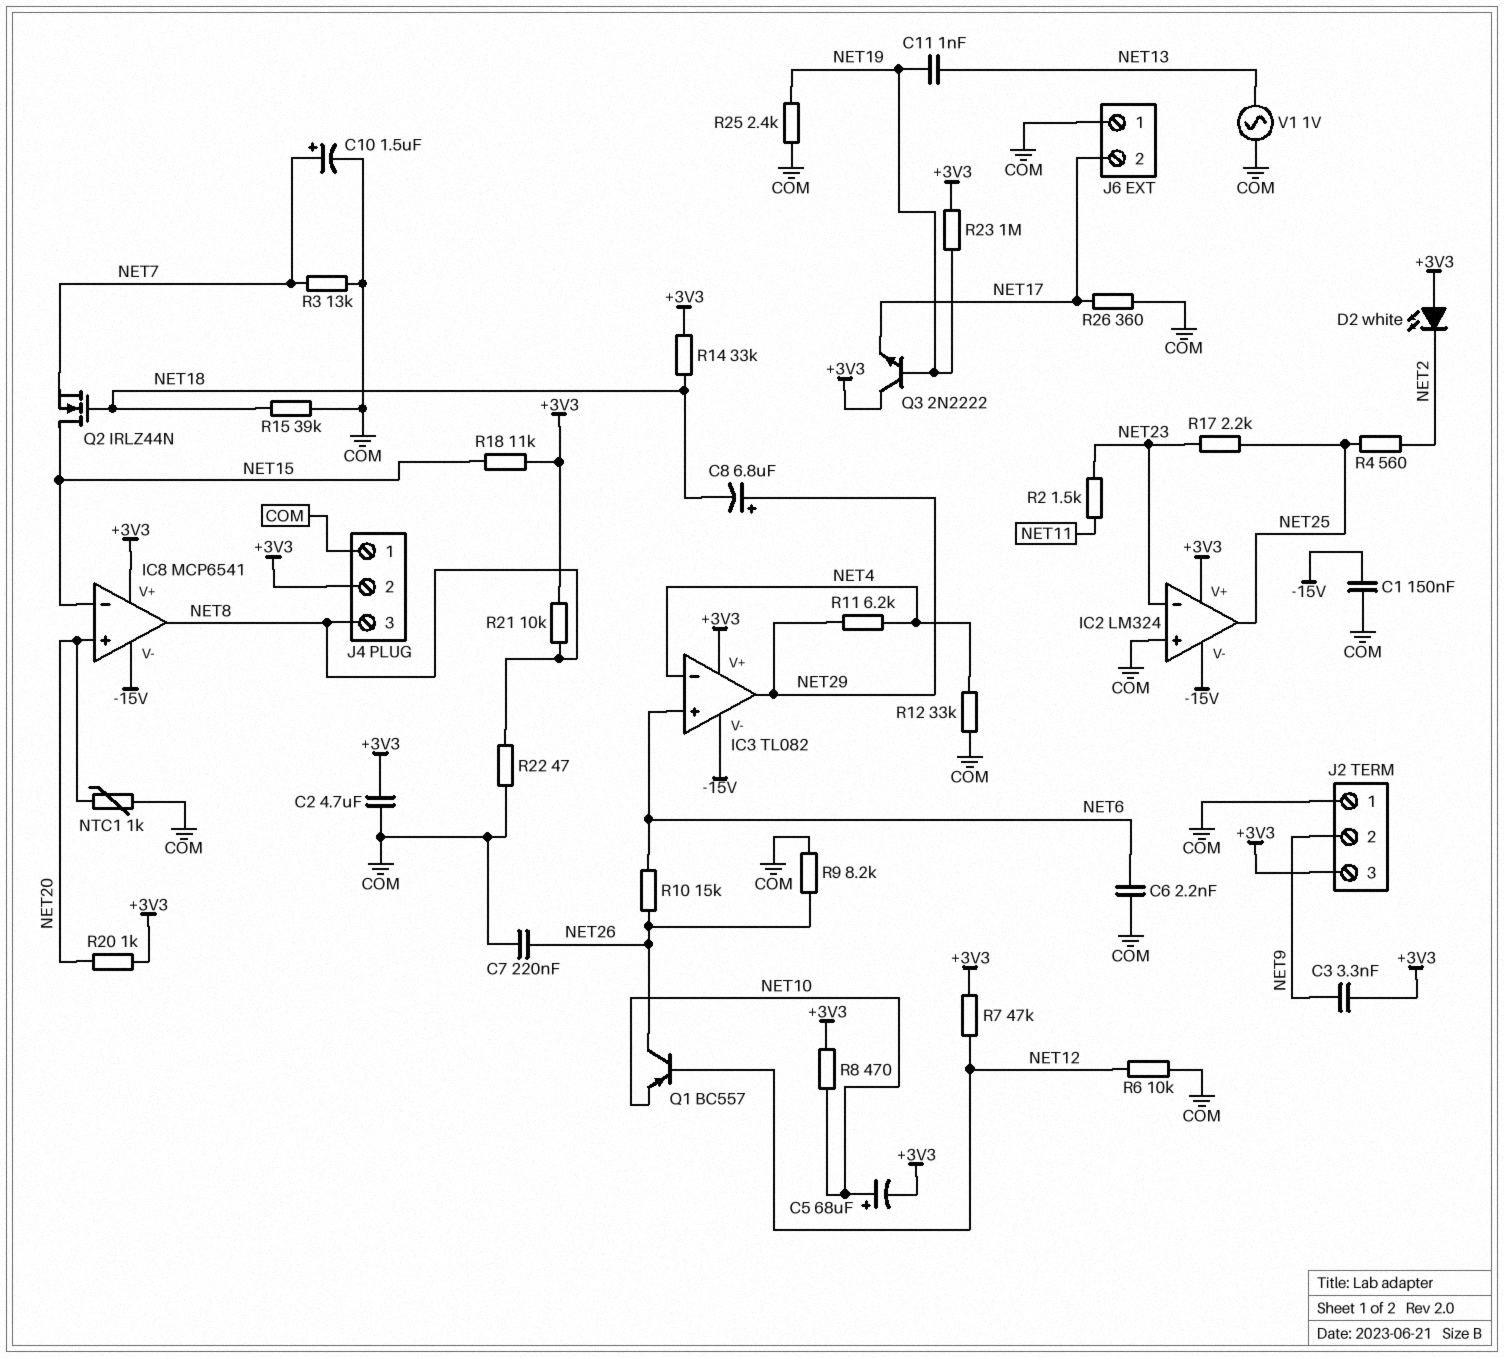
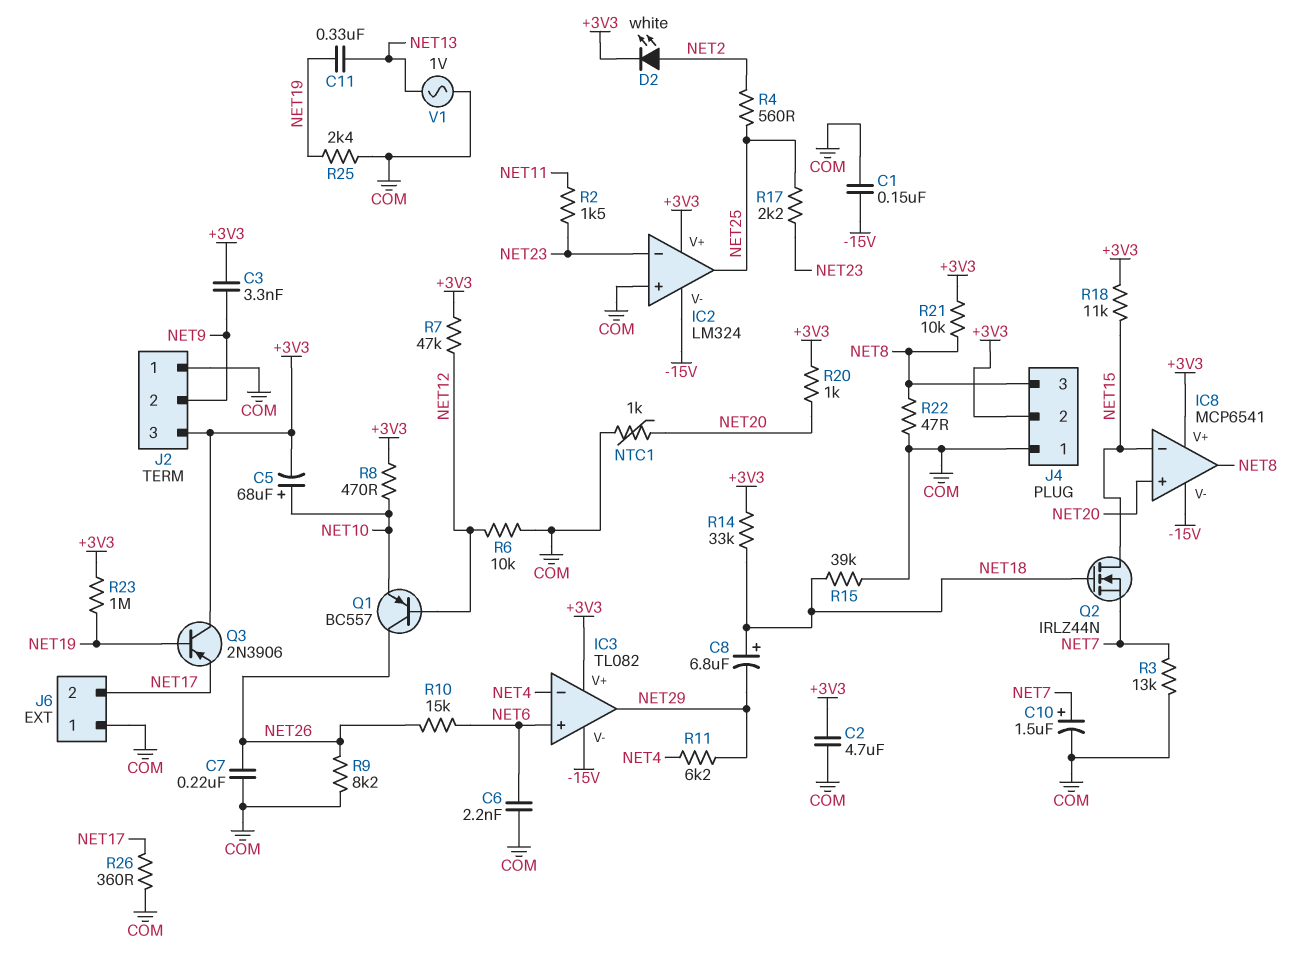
C8: 6.8uF (plus NET29, minus NET18) -> 6.8uF (plus NET18, minus NET29)
C11: 1nF (NET13, NET19) -> 330nF (NET13, NET19)
D2: LED white (A +3V3, K NET2) -> LED white (A NET2, K +3V3)
Q3: NPN 2N2222 (B NET19, C +3V3, E NET17) -> PNP 2N3906 (B NET19, C +3V3, E NET17)
R12: 33k (COM, NET4) -> none

